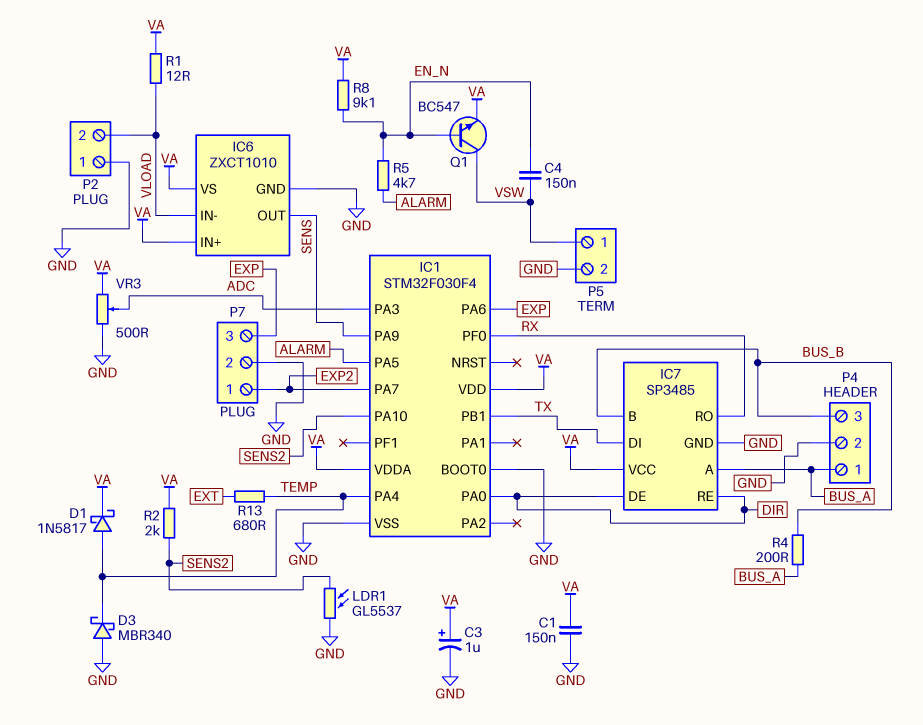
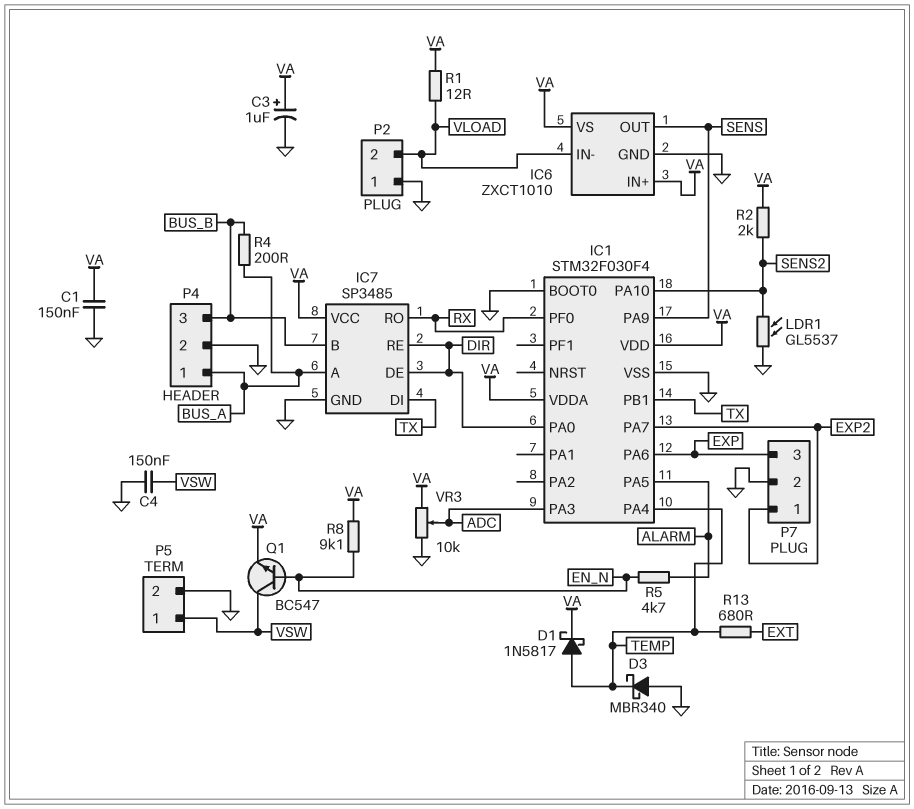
C4: 150nF (EN_N, VSW) -> 150nF (GND, VSW)
VR3: 500 (GND, VA, wiper ADC) -> 10k (GND, VA, wiper ADC)

